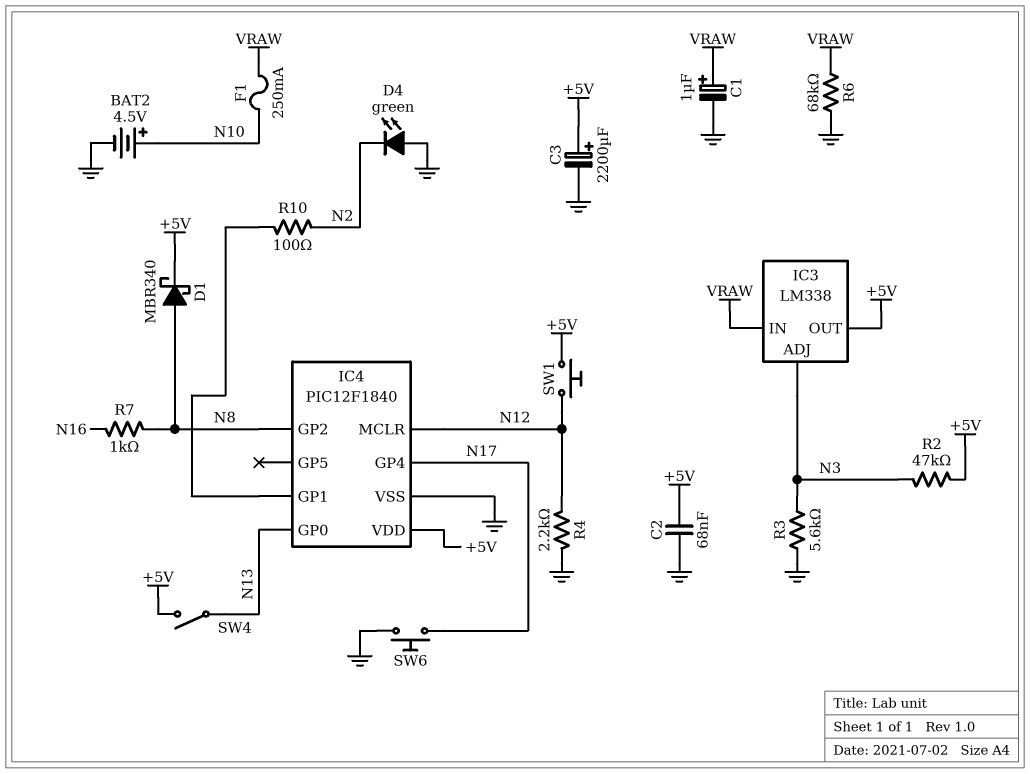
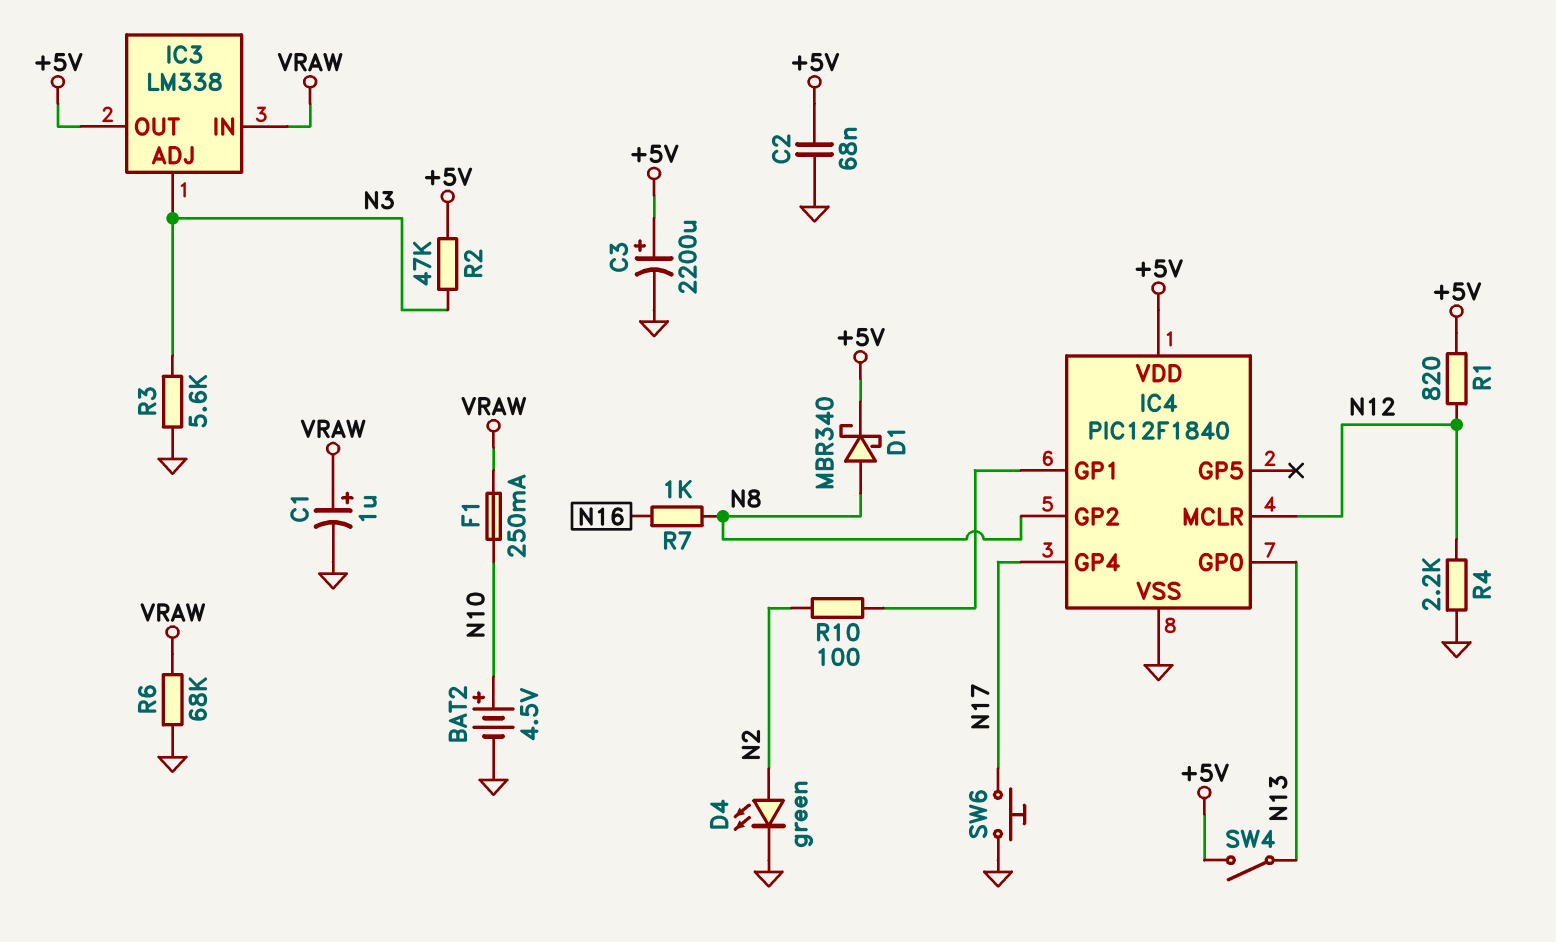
D4: LED green (A GND, K N2) -> LED green (A N2, K GND)
R1: none -> 820 (+5V, N12)
SW1: button (+5V, N12) -> none

